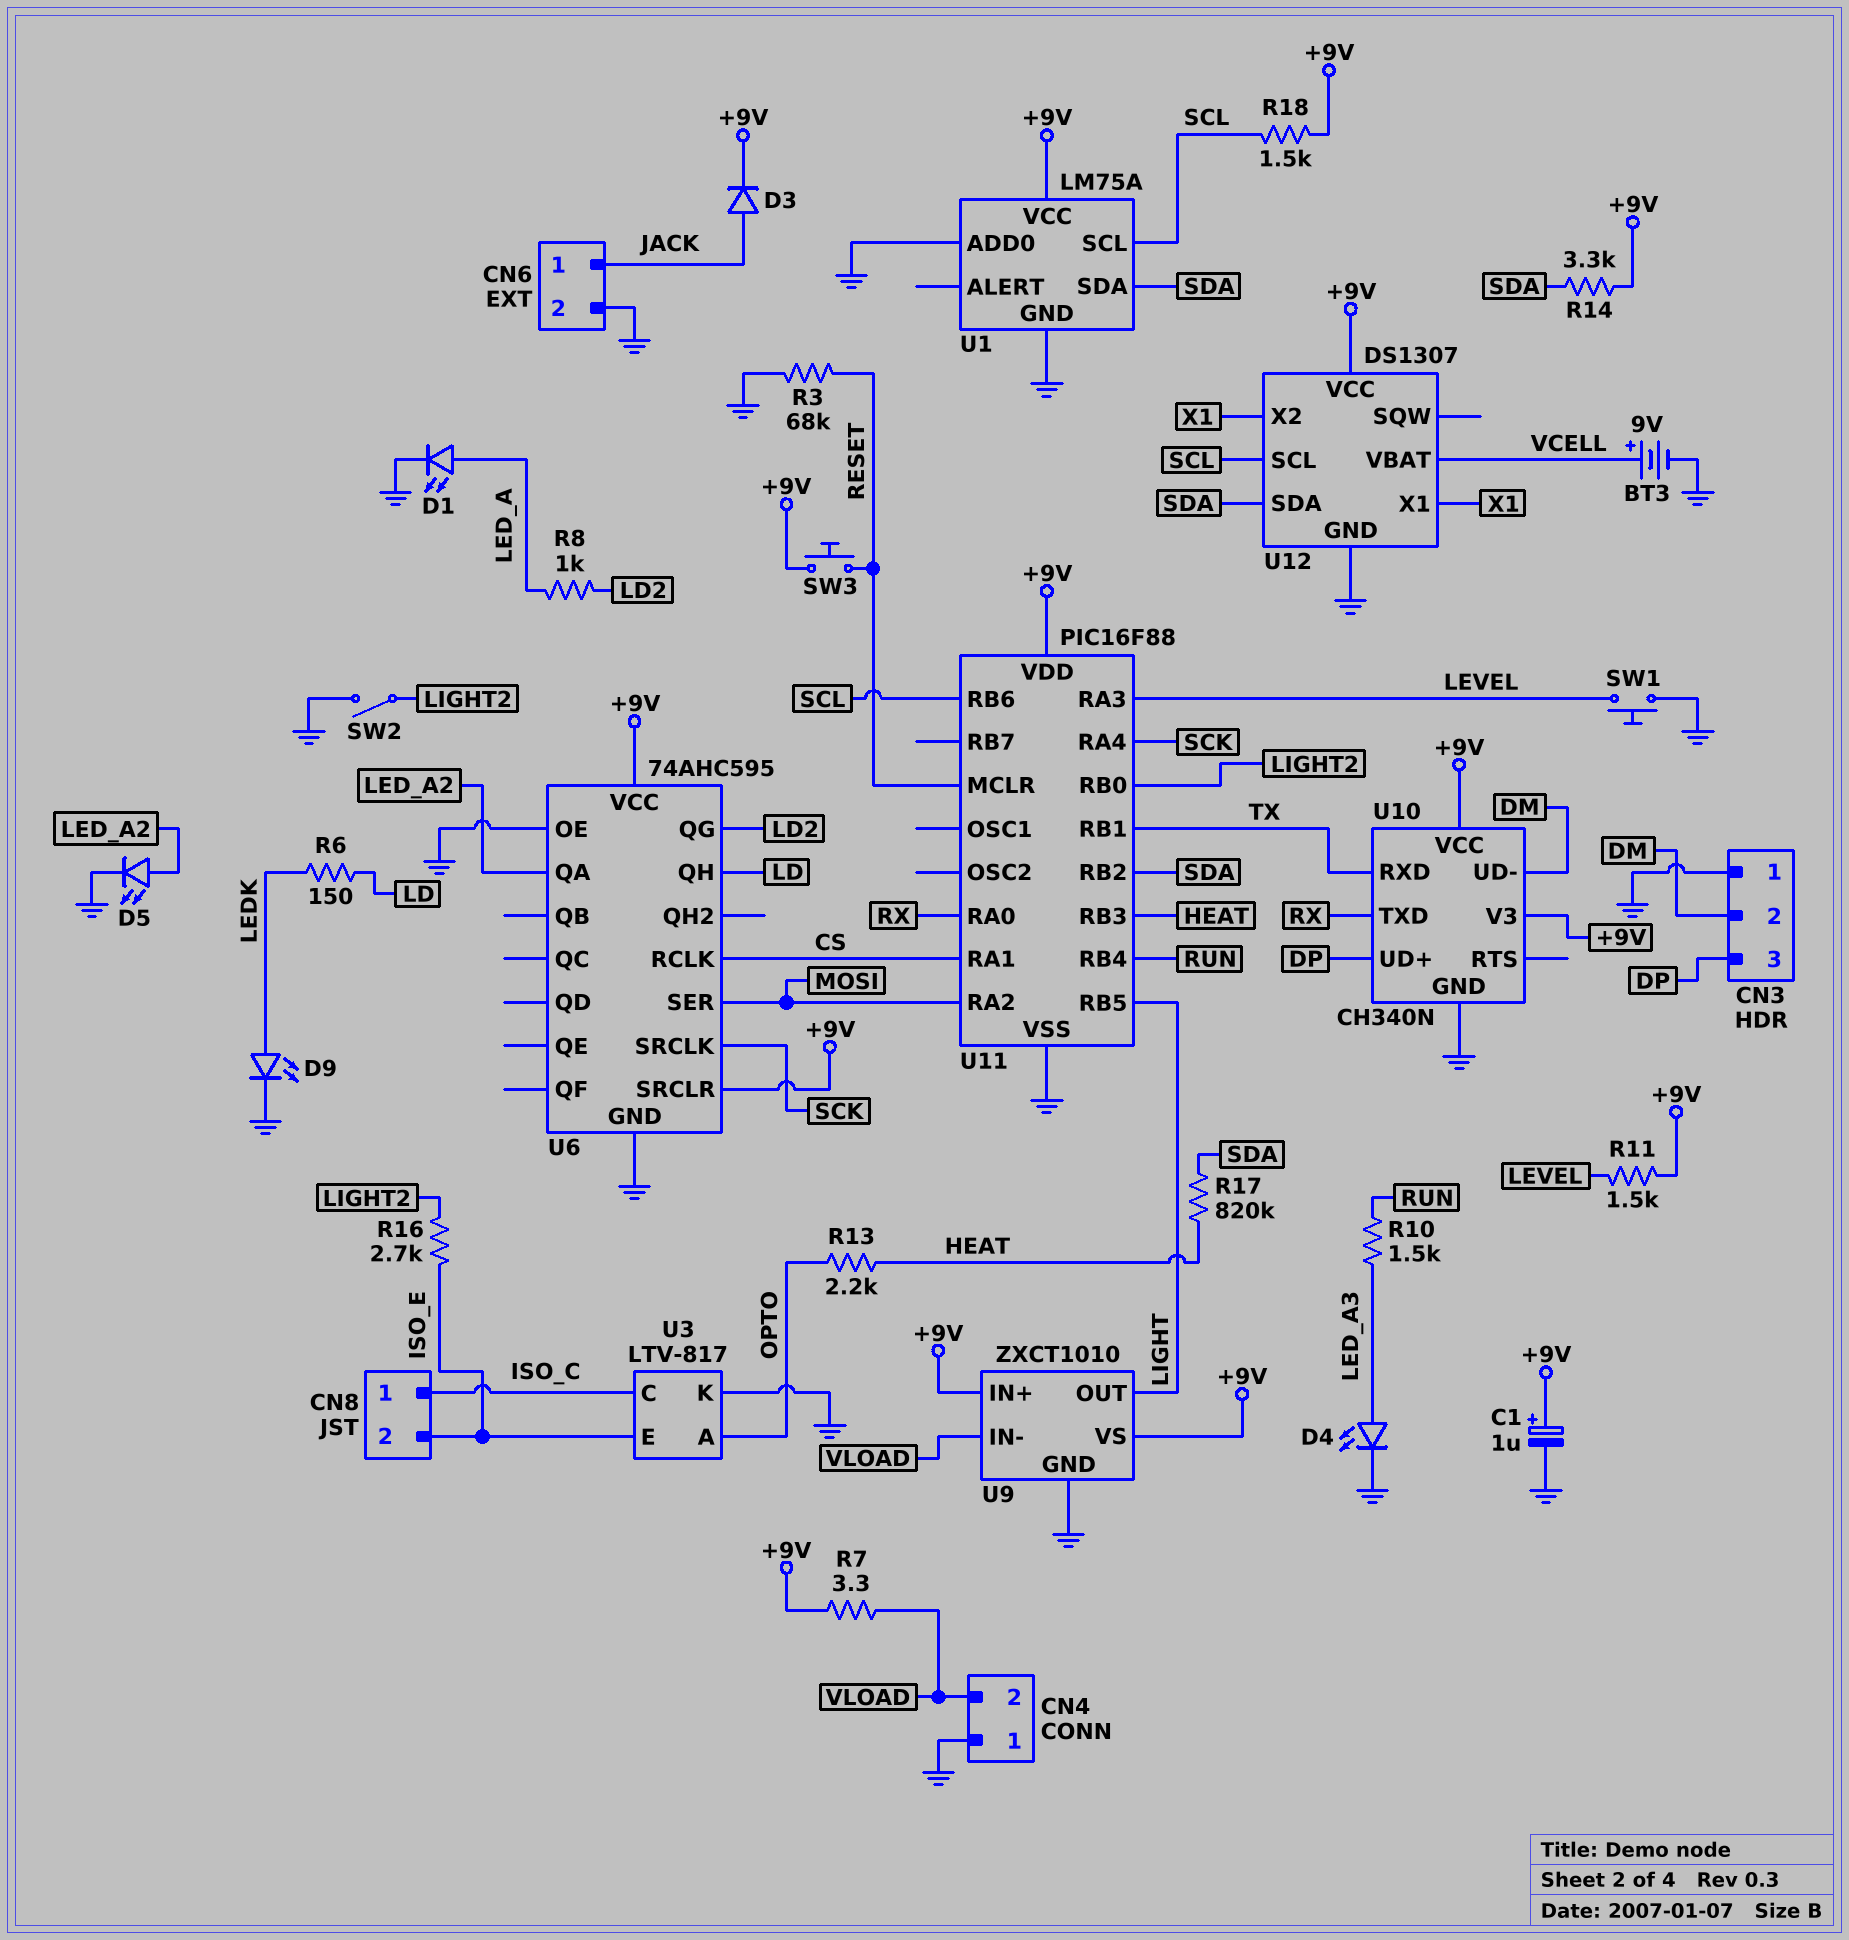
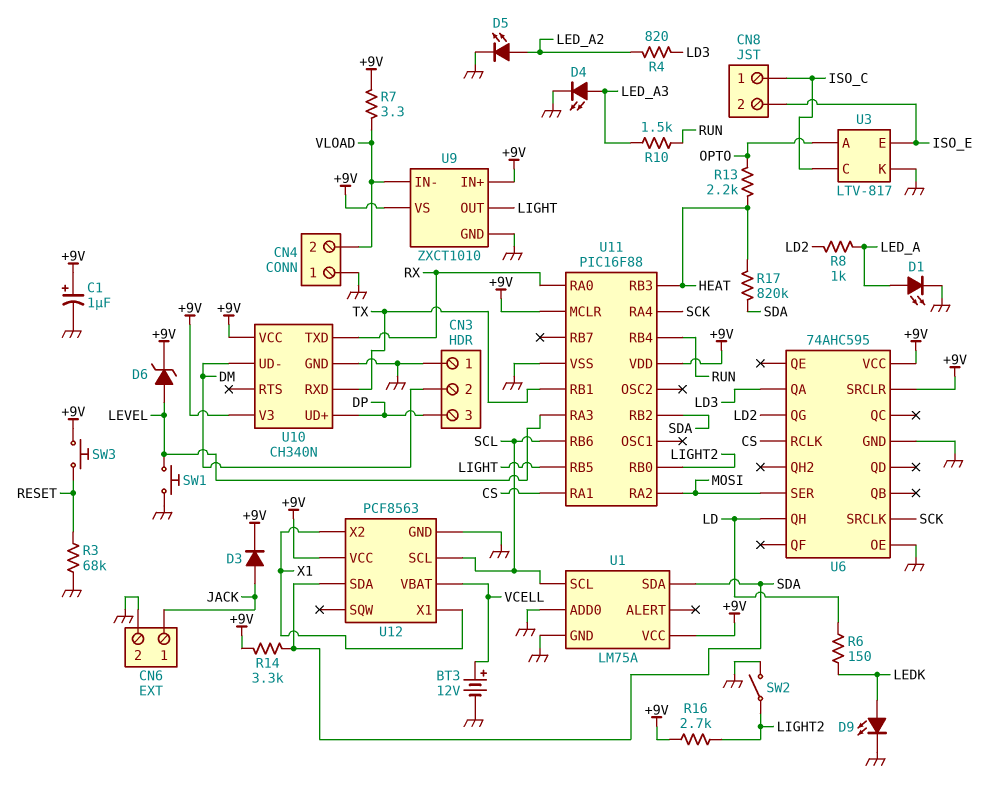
BT3: 9V (plus VCELL, minus GND) -> 12V (plus VCELL, minus GND)
D6: none -> zener (A LEVEL, K +9V)
R4: none -> 820 (LD3, LED_A2)
R11: 1.5k (+9V, LEVEL) -> none
R16: 2.7k (ISO_E, LIGHT2) -> 2.7k (+9V, LIGHT2)
R18: 1.5k (+9V, SCL) -> none
U6 pin QA: LED_A2 -> LD3
U11 pin MCLR: RESET -> +9V
U12: DS1307 -> PCF8563

